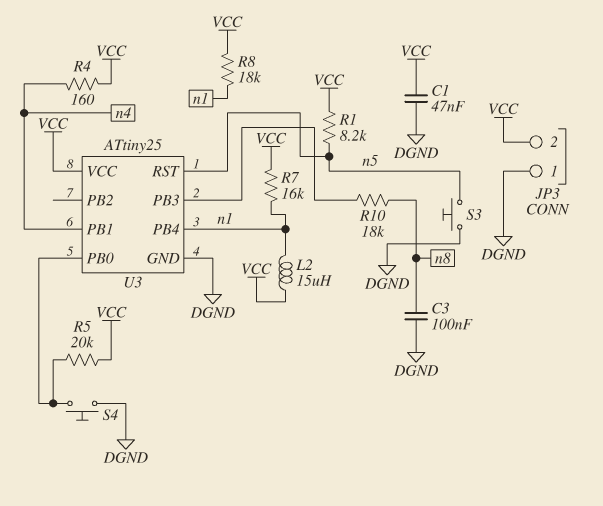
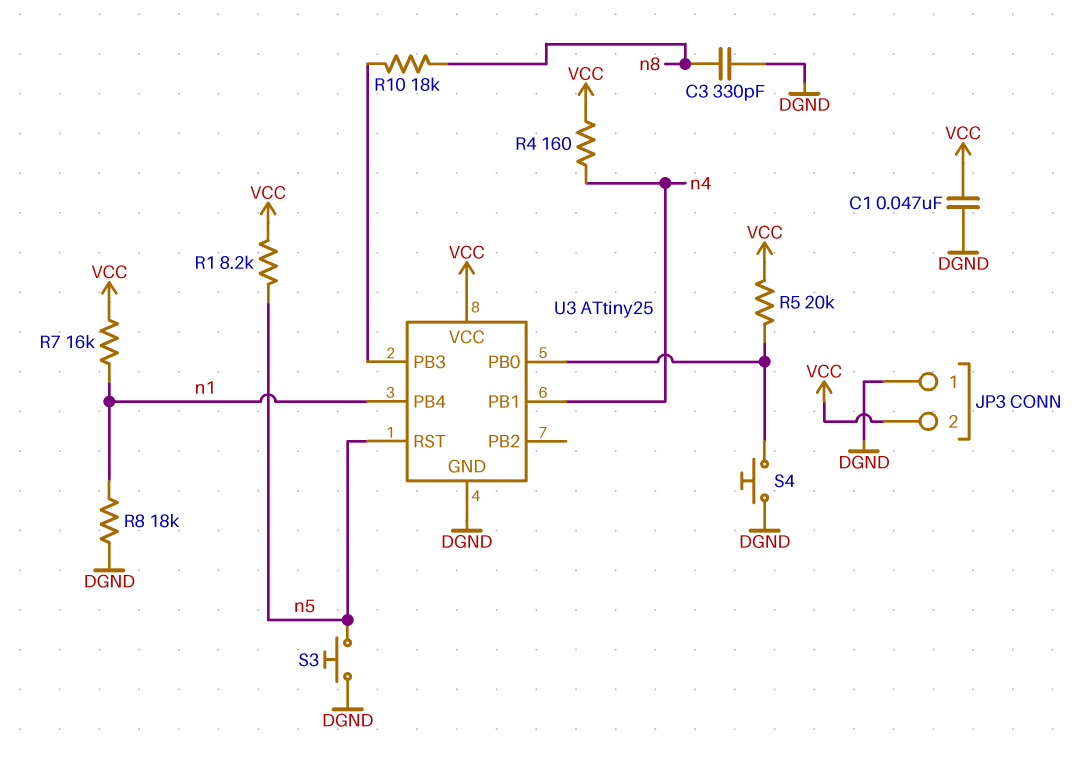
C3: 100nF (DGND, n8) -> 330pF (DGND, n8)
L2: 15uH (VCC, n1) -> none
R8: 18k (VCC, n1) -> 18k (DGND, n1)

